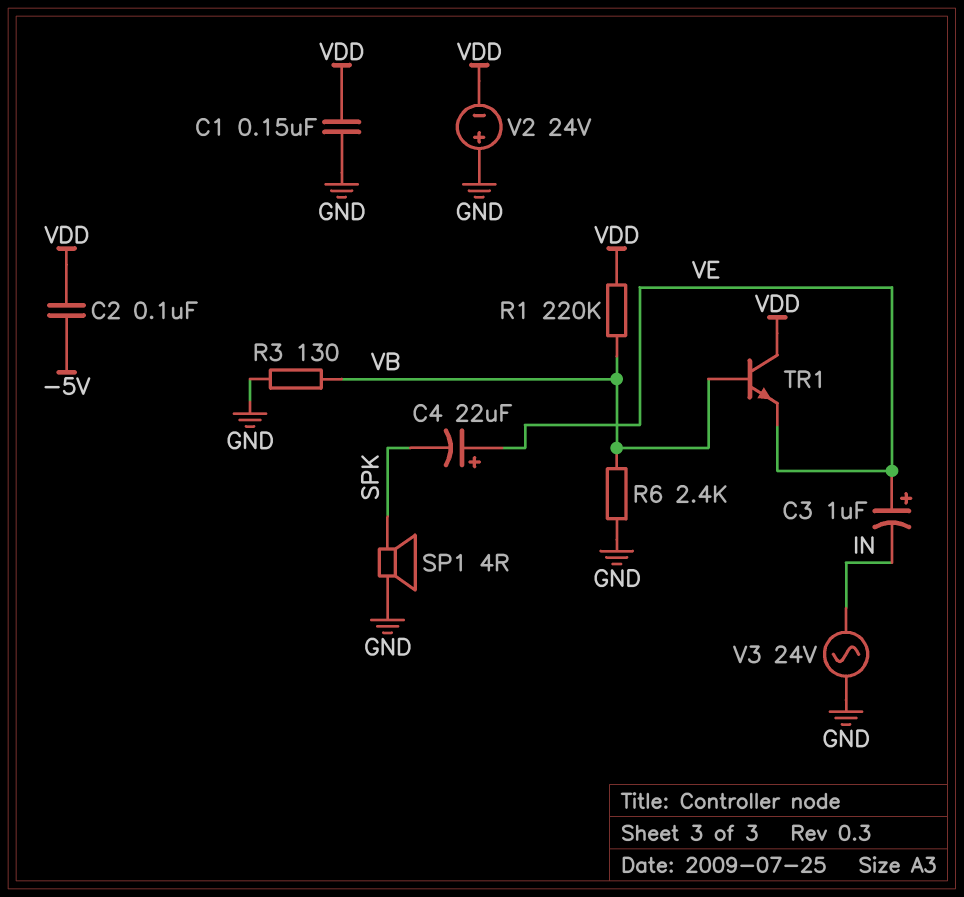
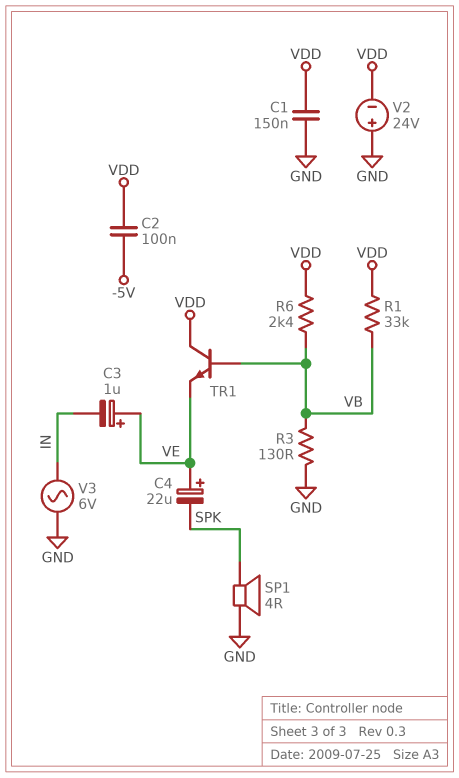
R1: 220k (VB, VDD) -> 33k (VB, VDD)
R6: 2.4k (GND, VB) -> 2.4k (VB, VDD)
V3: AC 24V (GND, IN) -> AC 6V (GND, IN)

